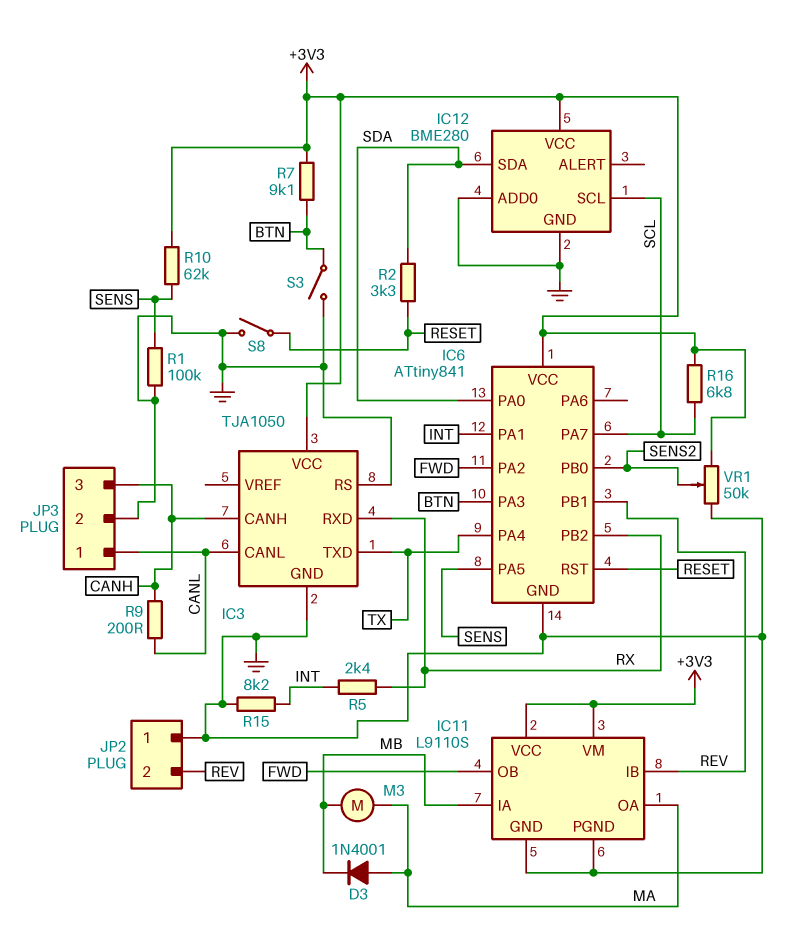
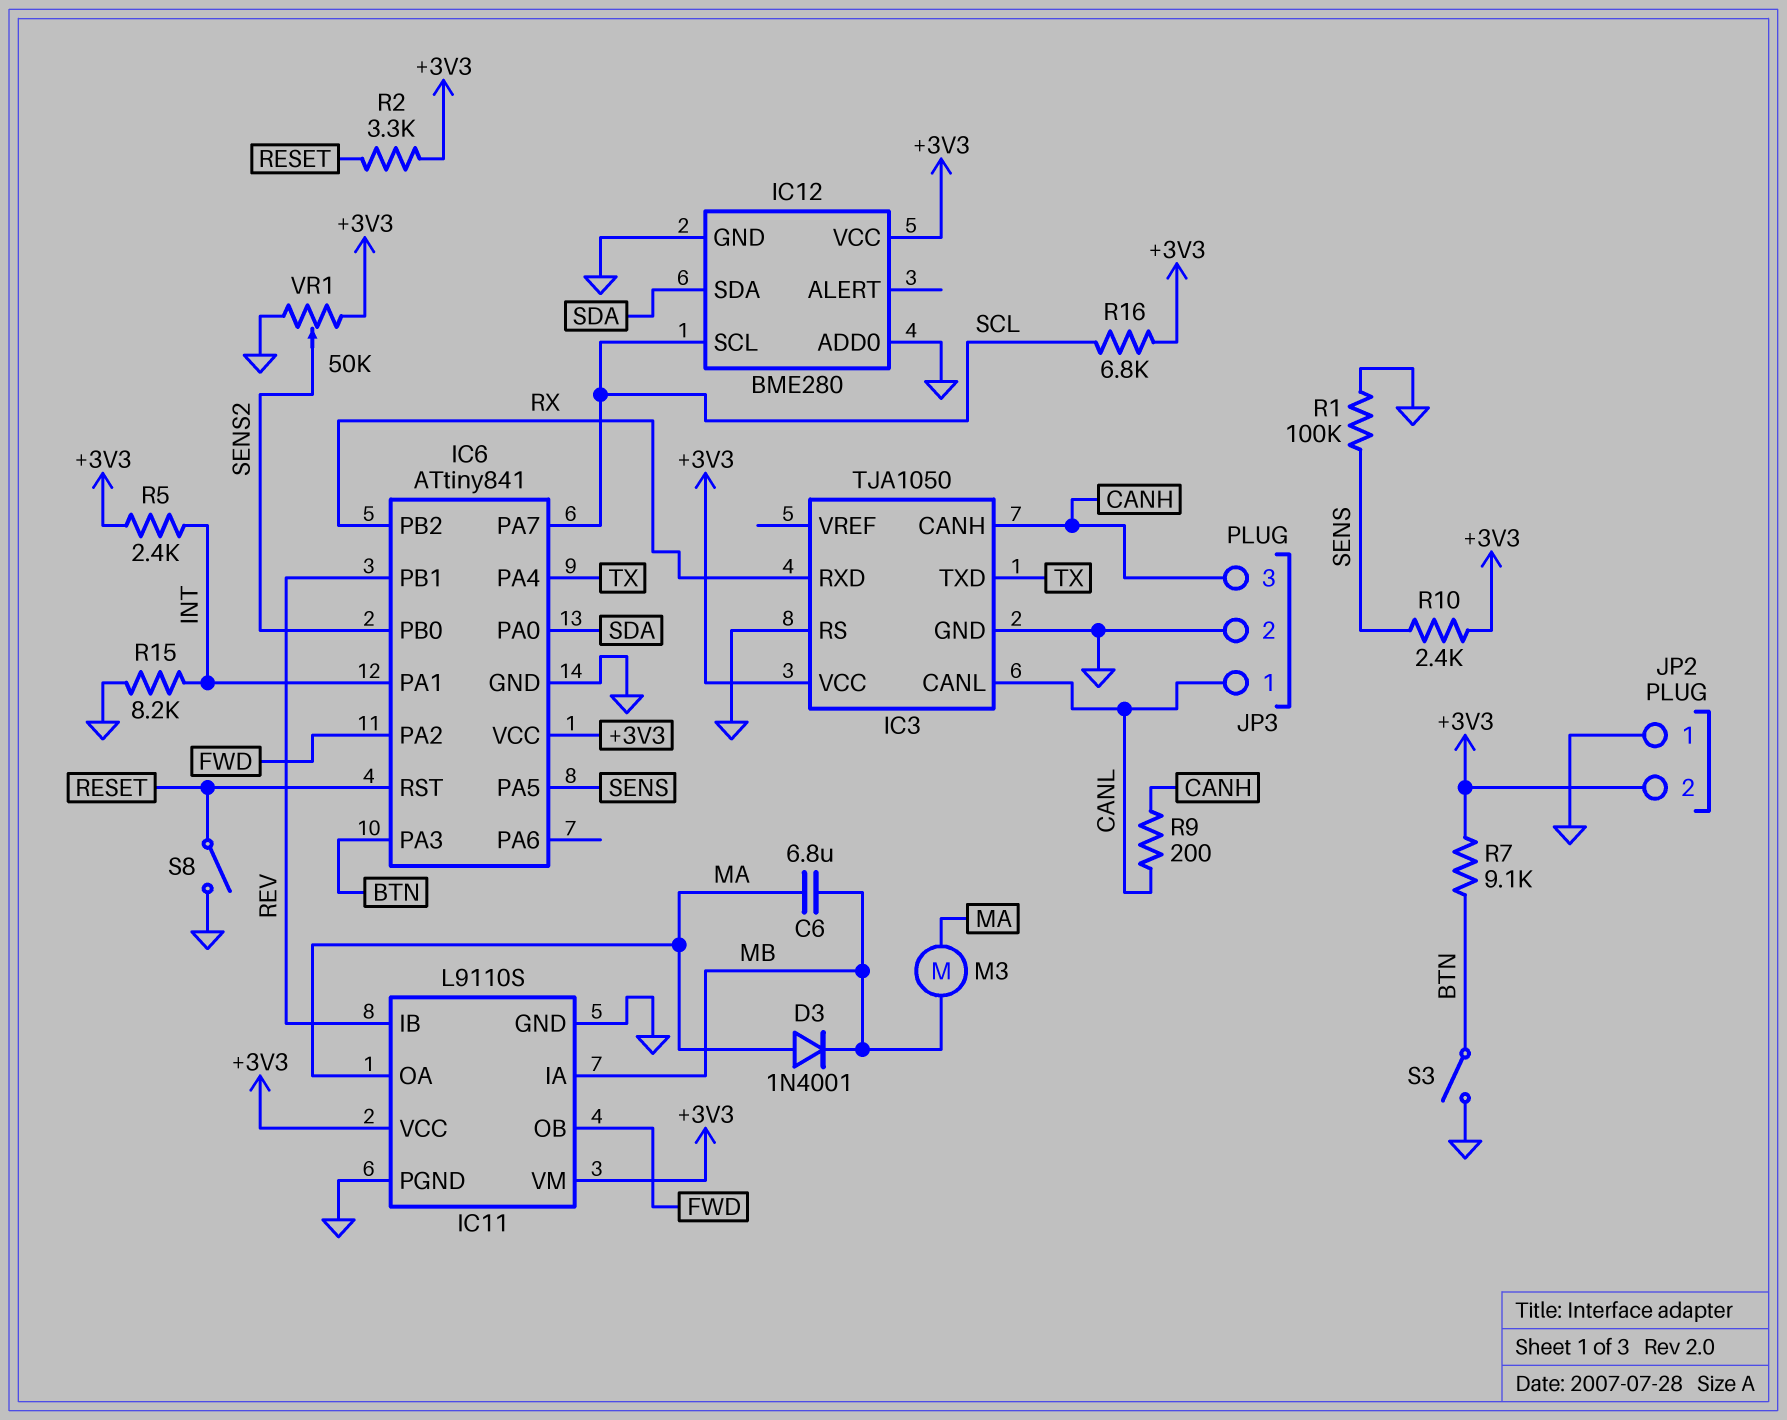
C6: none -> 6.8uF (MA, MB)
JP2 pin 2: REV -> +3V3
R2: 3.3k (RESET, SDA) -> 3.3k (+3V3, RESET)
R5: 2.4k (INT, RX) -> 2.4k (+3V3, INT)
R10: 62k (+3V3, SENS) -> 2.4k (+3V3, SENS)

